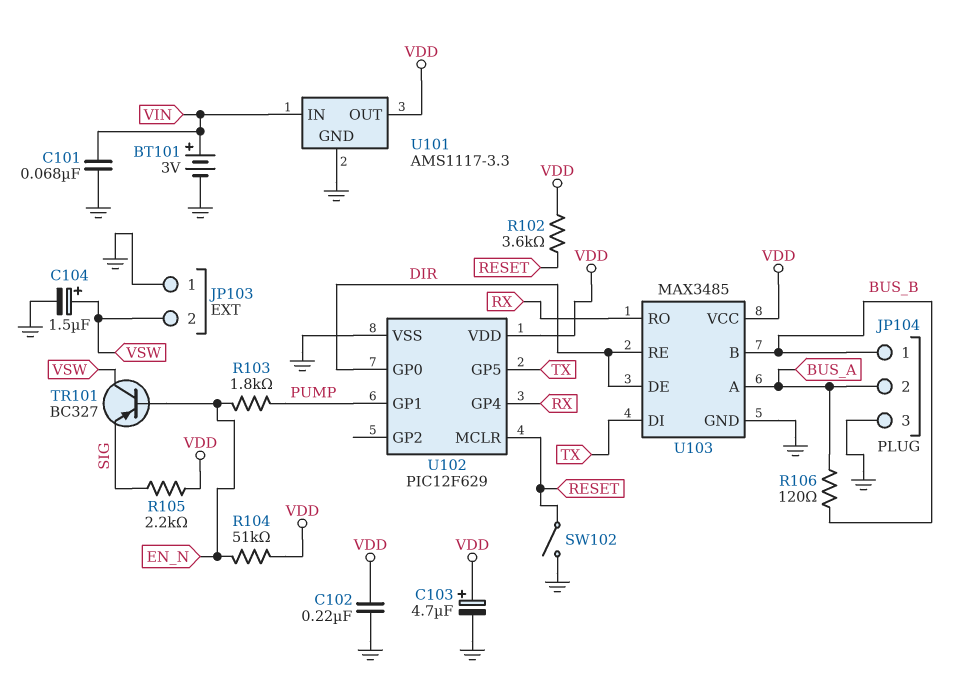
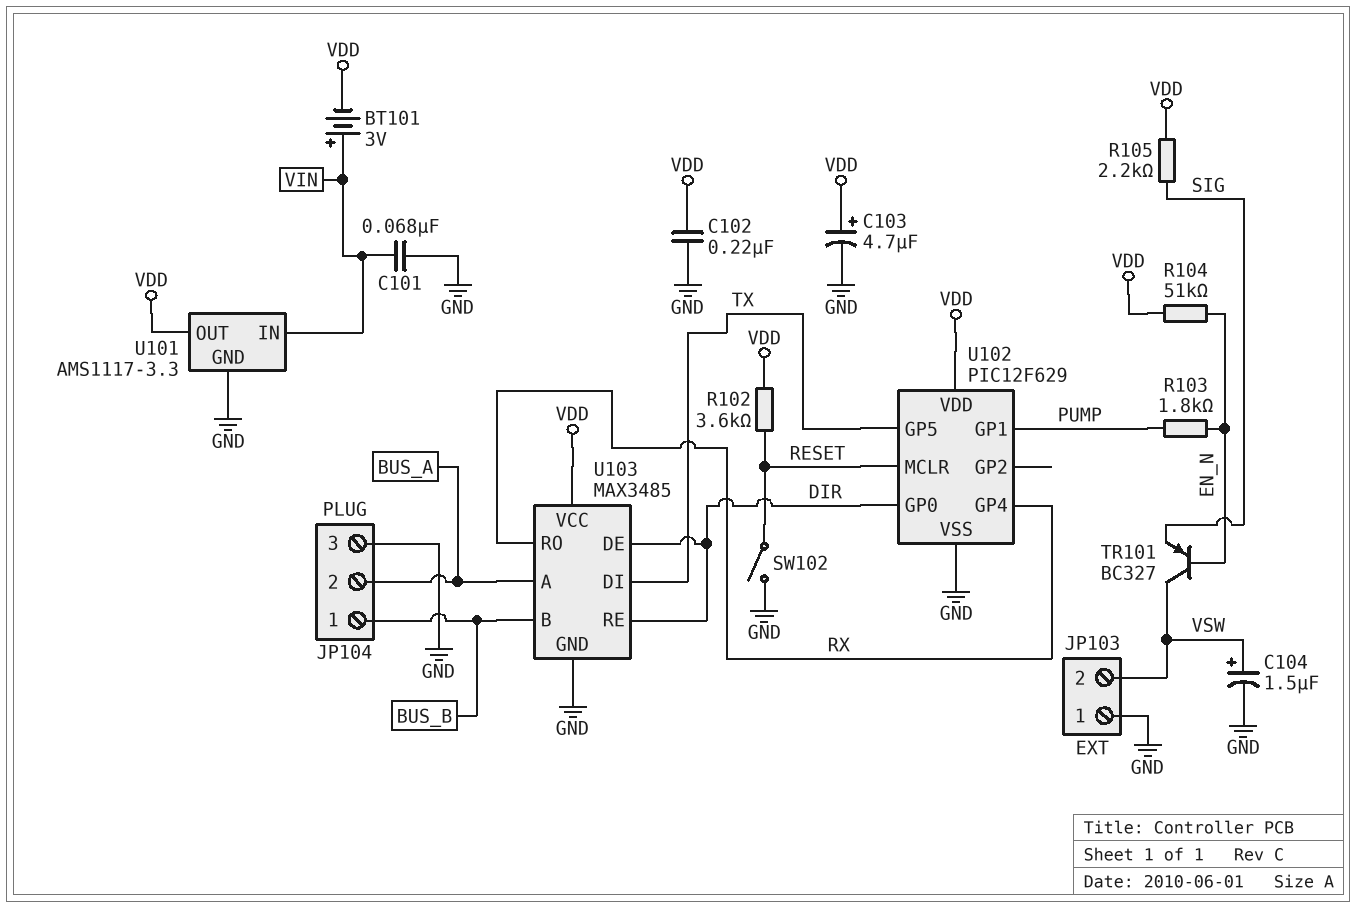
BT101: 3V (plus VIN, minus GND) -> 3V (plus VIN, minus VDD)
R106: 120 (BUS_A, BUS_B) -> none

